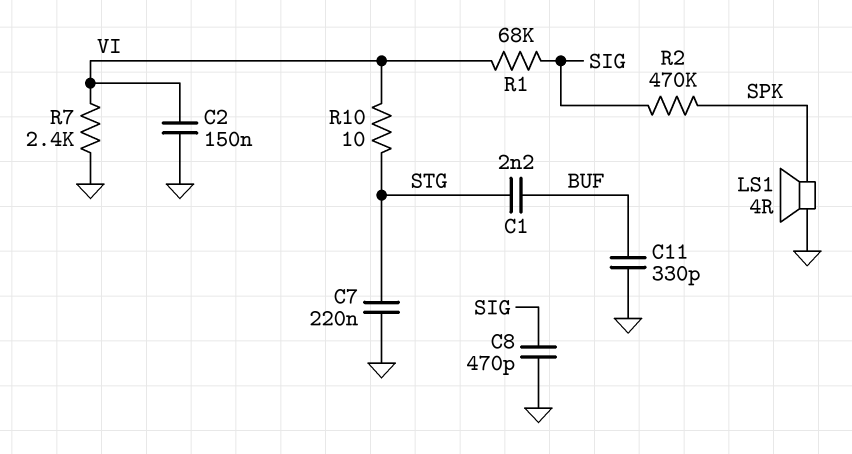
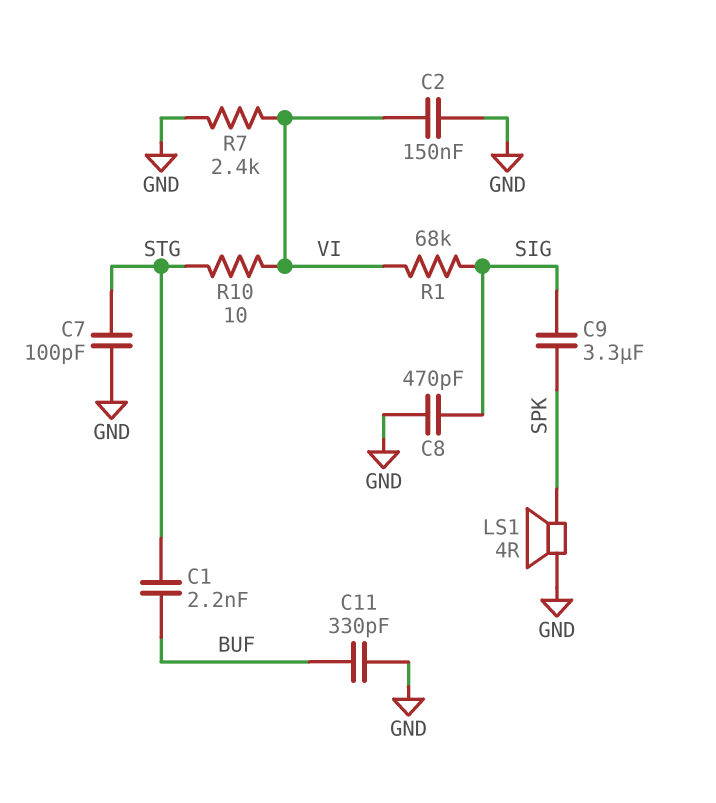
C7: 220nF (GND, STG) -> 100pF (GND, STG)
C9: none -> 3.3uF (SIG, SPK)
R2: 470k (SIG, SPK) -> none

